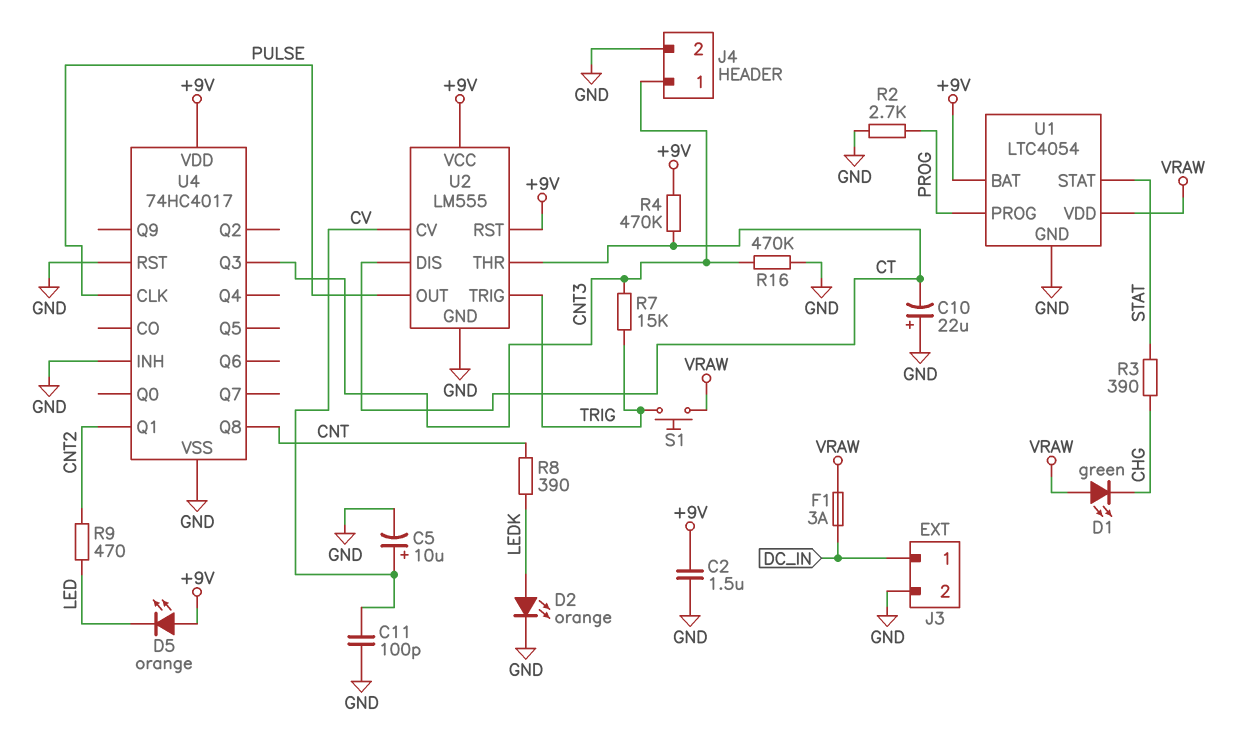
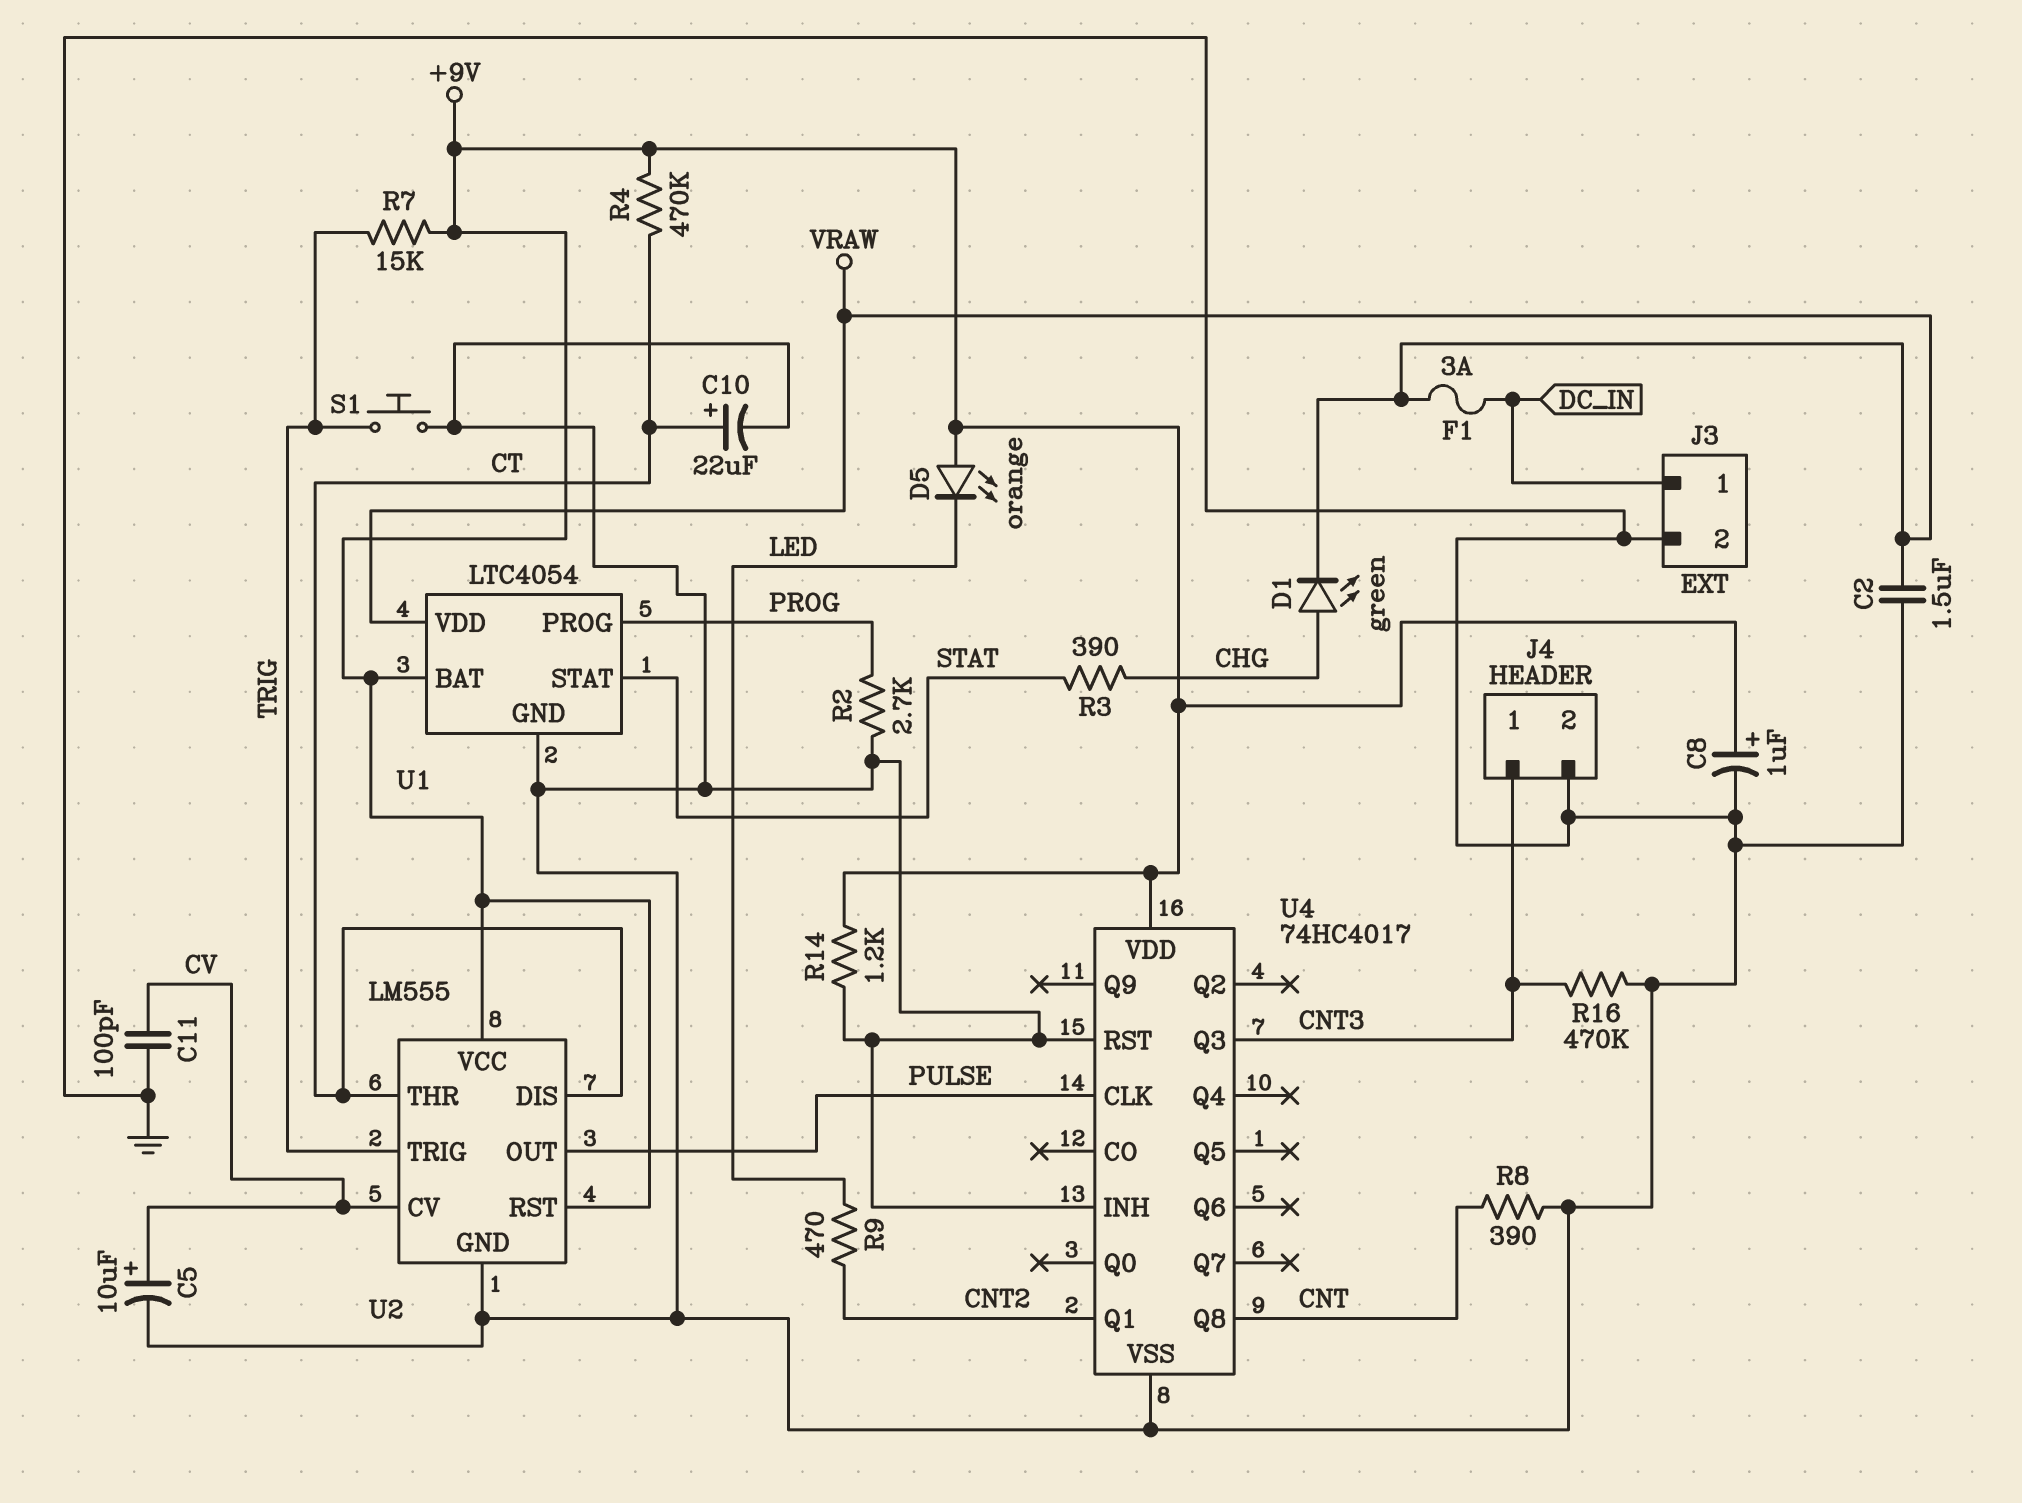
C2: 1.5uF (+9V, GND) -> 1.5uF (GND, VRAW)
C8: none -> 1uF (plus +9V, minus GND)
C10: 22uF (plus GND, minus CT) -> 22uF (plus CT, minus GND)
D1: LED green (A VRAW, K CHG) -> LED green (A CHG, K VRAW)
D2: LED orange (A LEDK, K GND) -> none
R7: 15k (CNT3, TRIG) -> 15k (+9V, TRIG)
R8: 390 (CNT, LEDK) -> 390 (CNT, GND)
R14: none -> 1.2k (+9V, GND)
S1: button (TRIG, VRAW) -> button (GND, TRIG)

